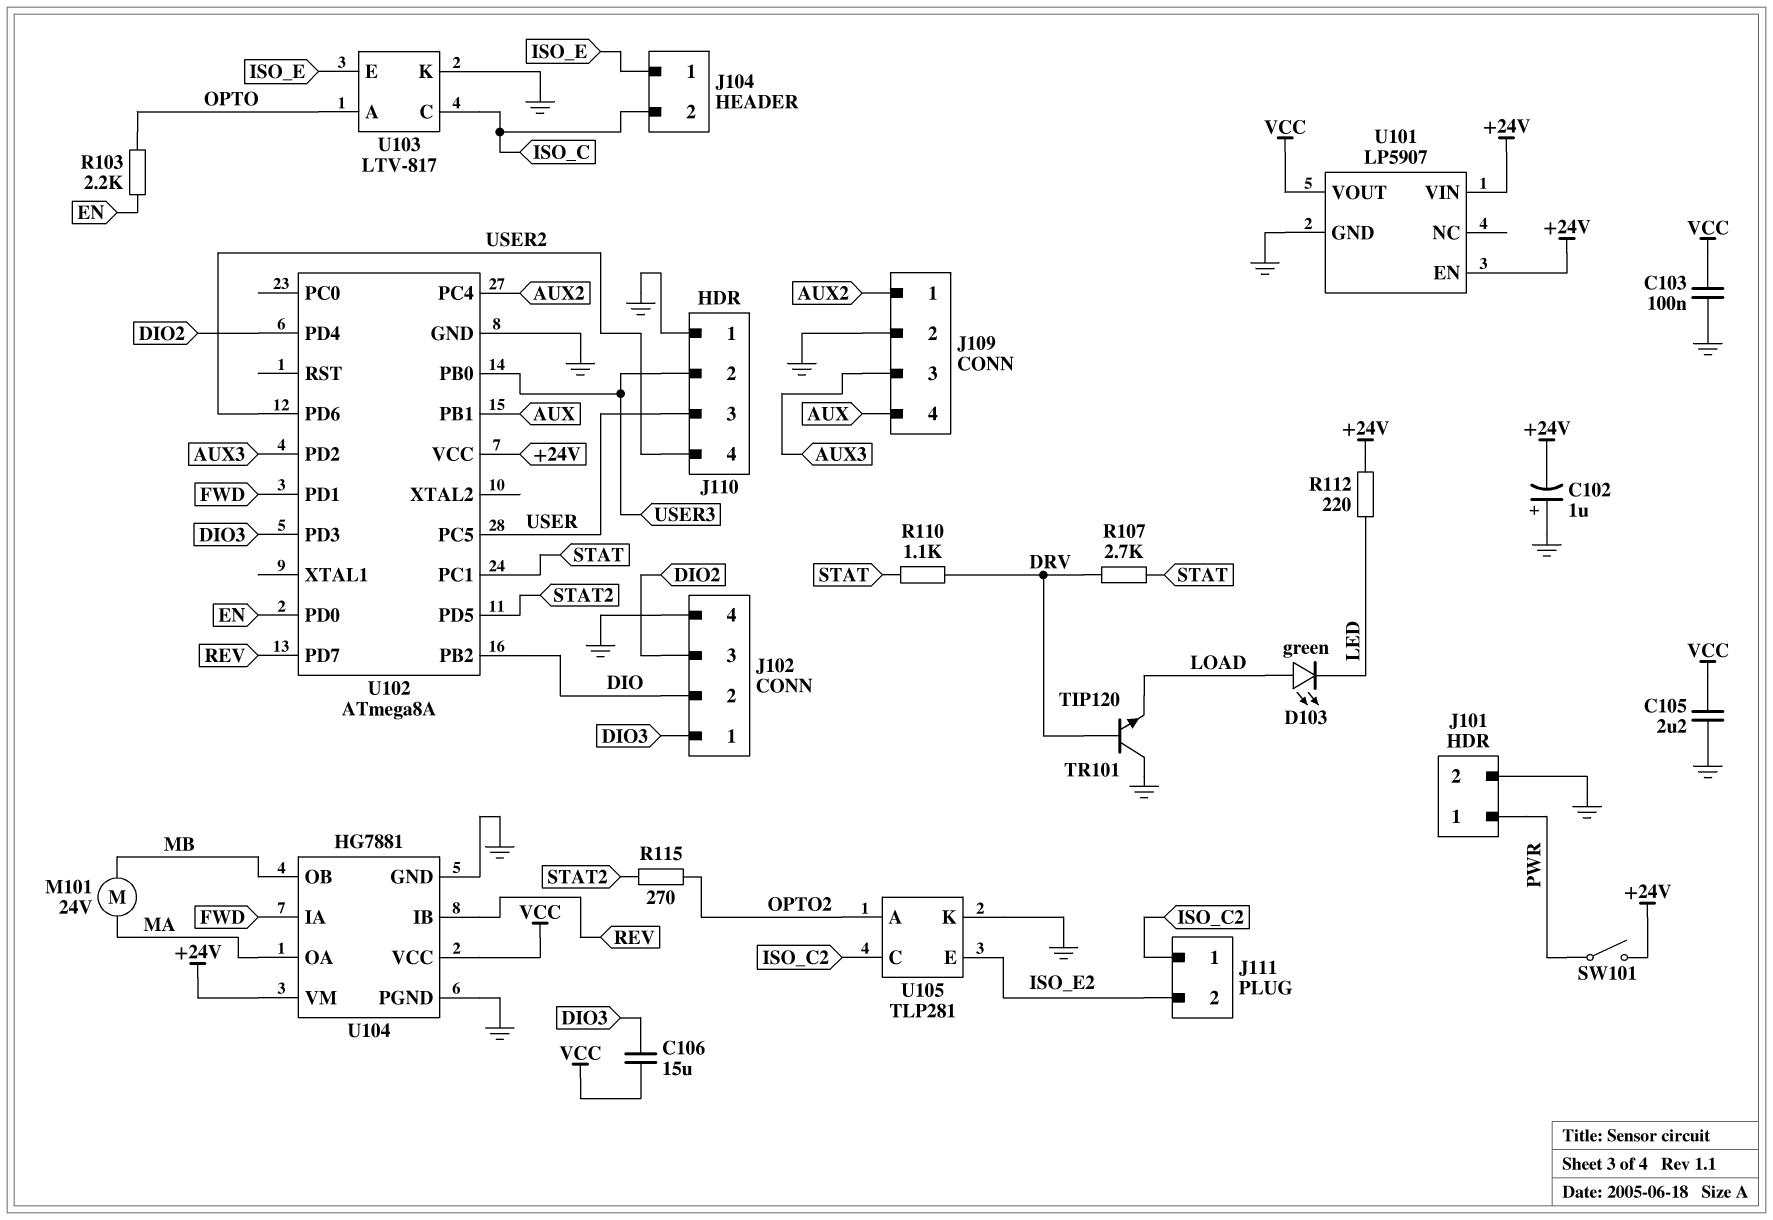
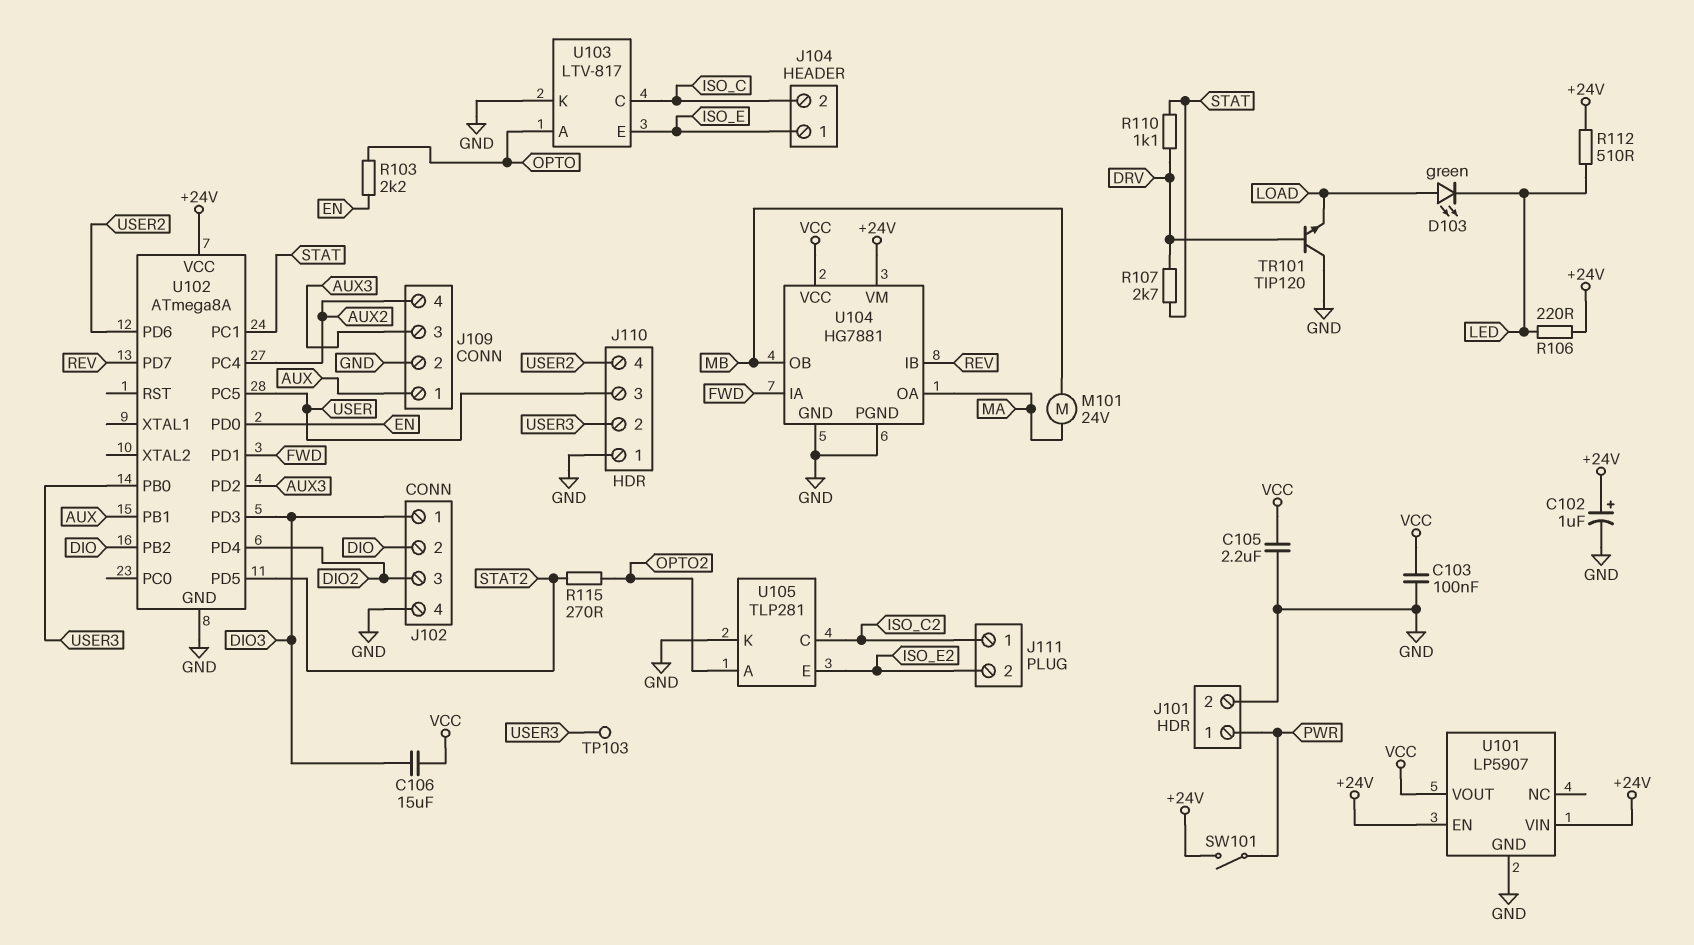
C102: 1uF (plus GND, minus +24V) -> 1uF (plus +24V, minus GND)
J109 pin 1: AUX2 -> AUX
J109 pin 4: AUX -> AUX2
R106: none -> 220 (+24V, LED)
R112: 220 (+24V, LED) -> 510 (+24V, LED)
TP103: none -> test point (USER3)

